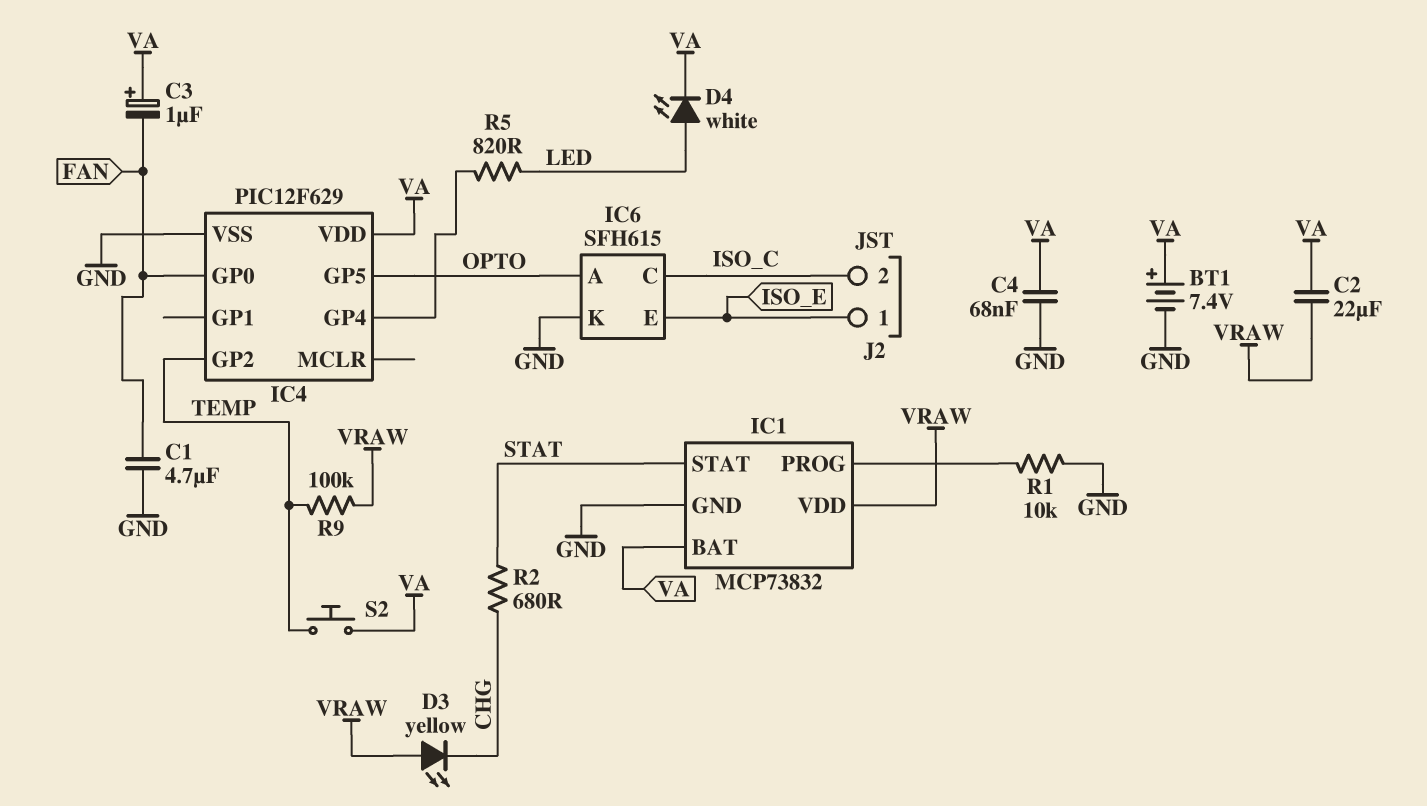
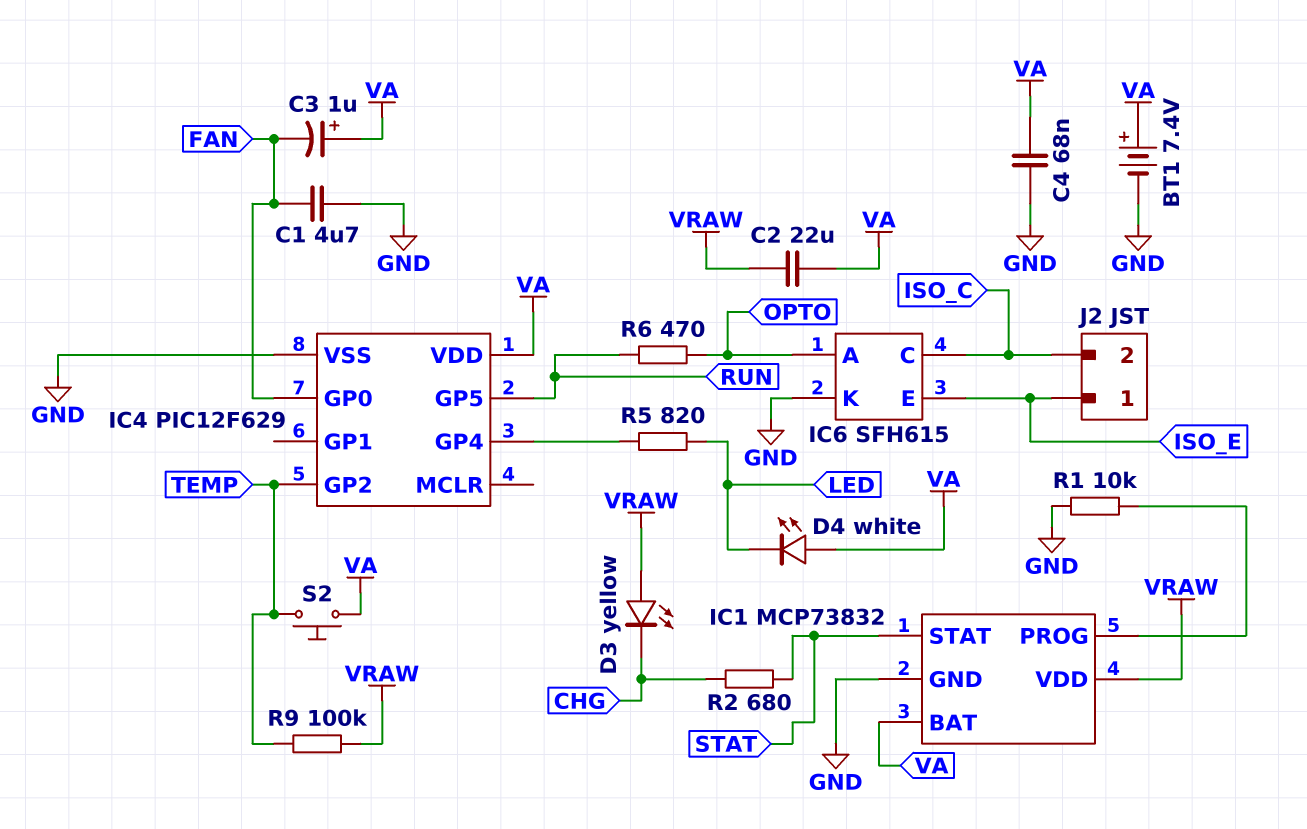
D4: LED white (A LED, K VA) -> LED white (A VA, K LED)
IC4 pin GP5: OPTO -> RUN
R6: none -> 470 (OPTO, RUN)

